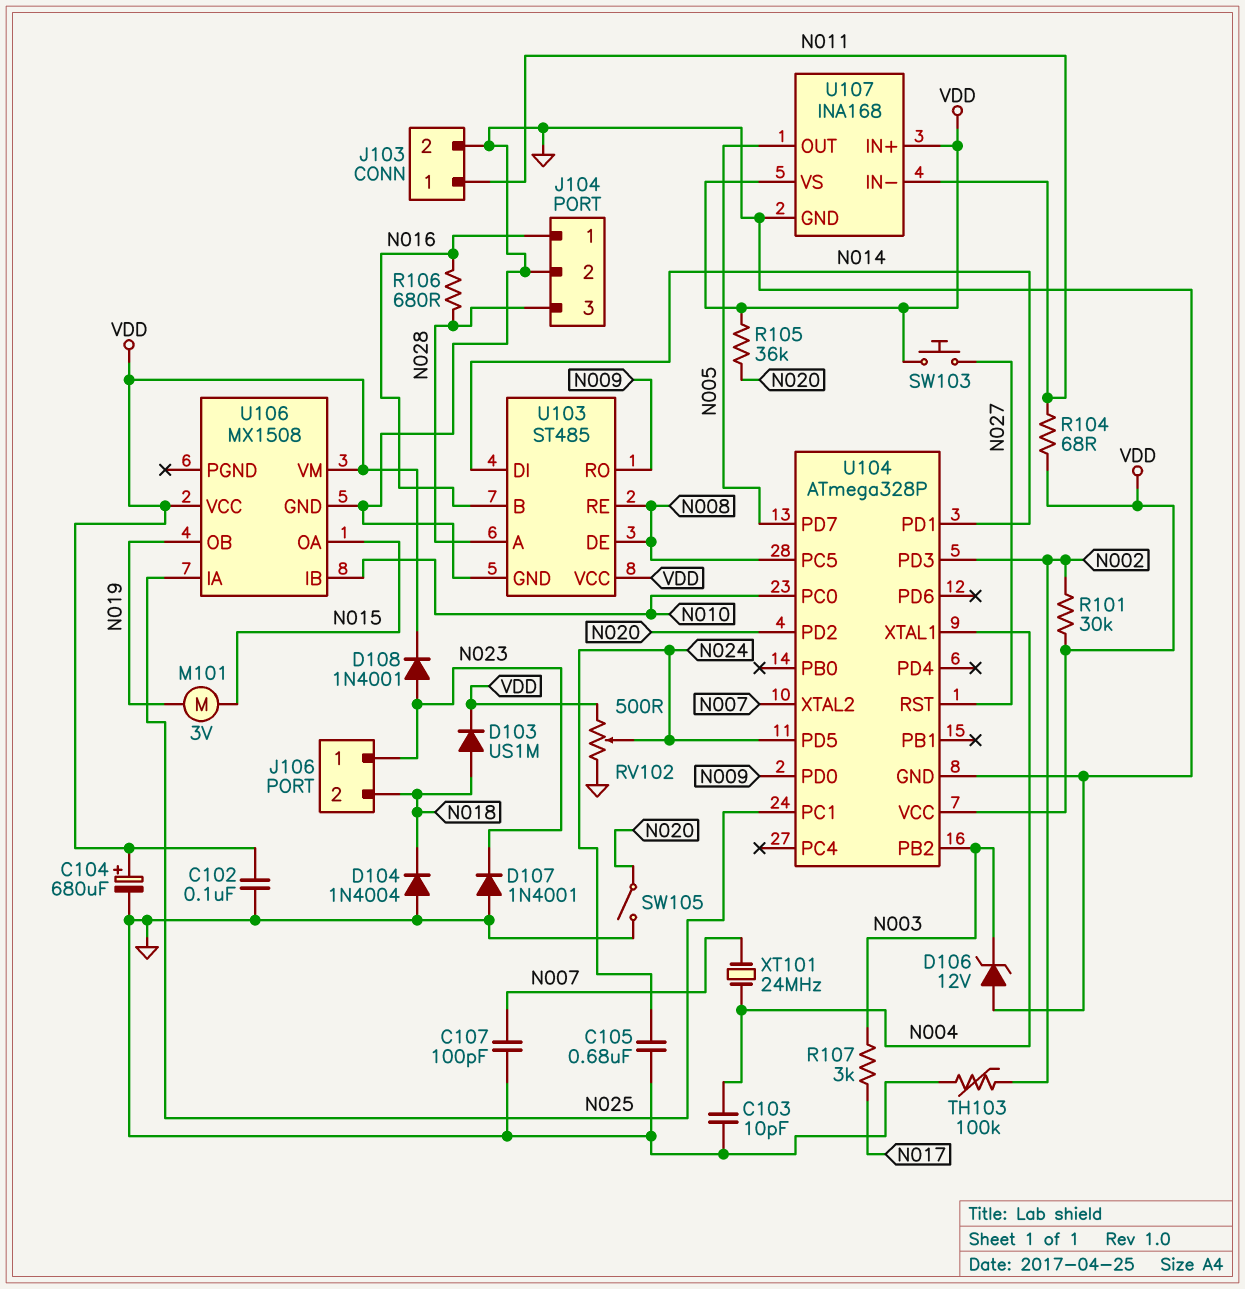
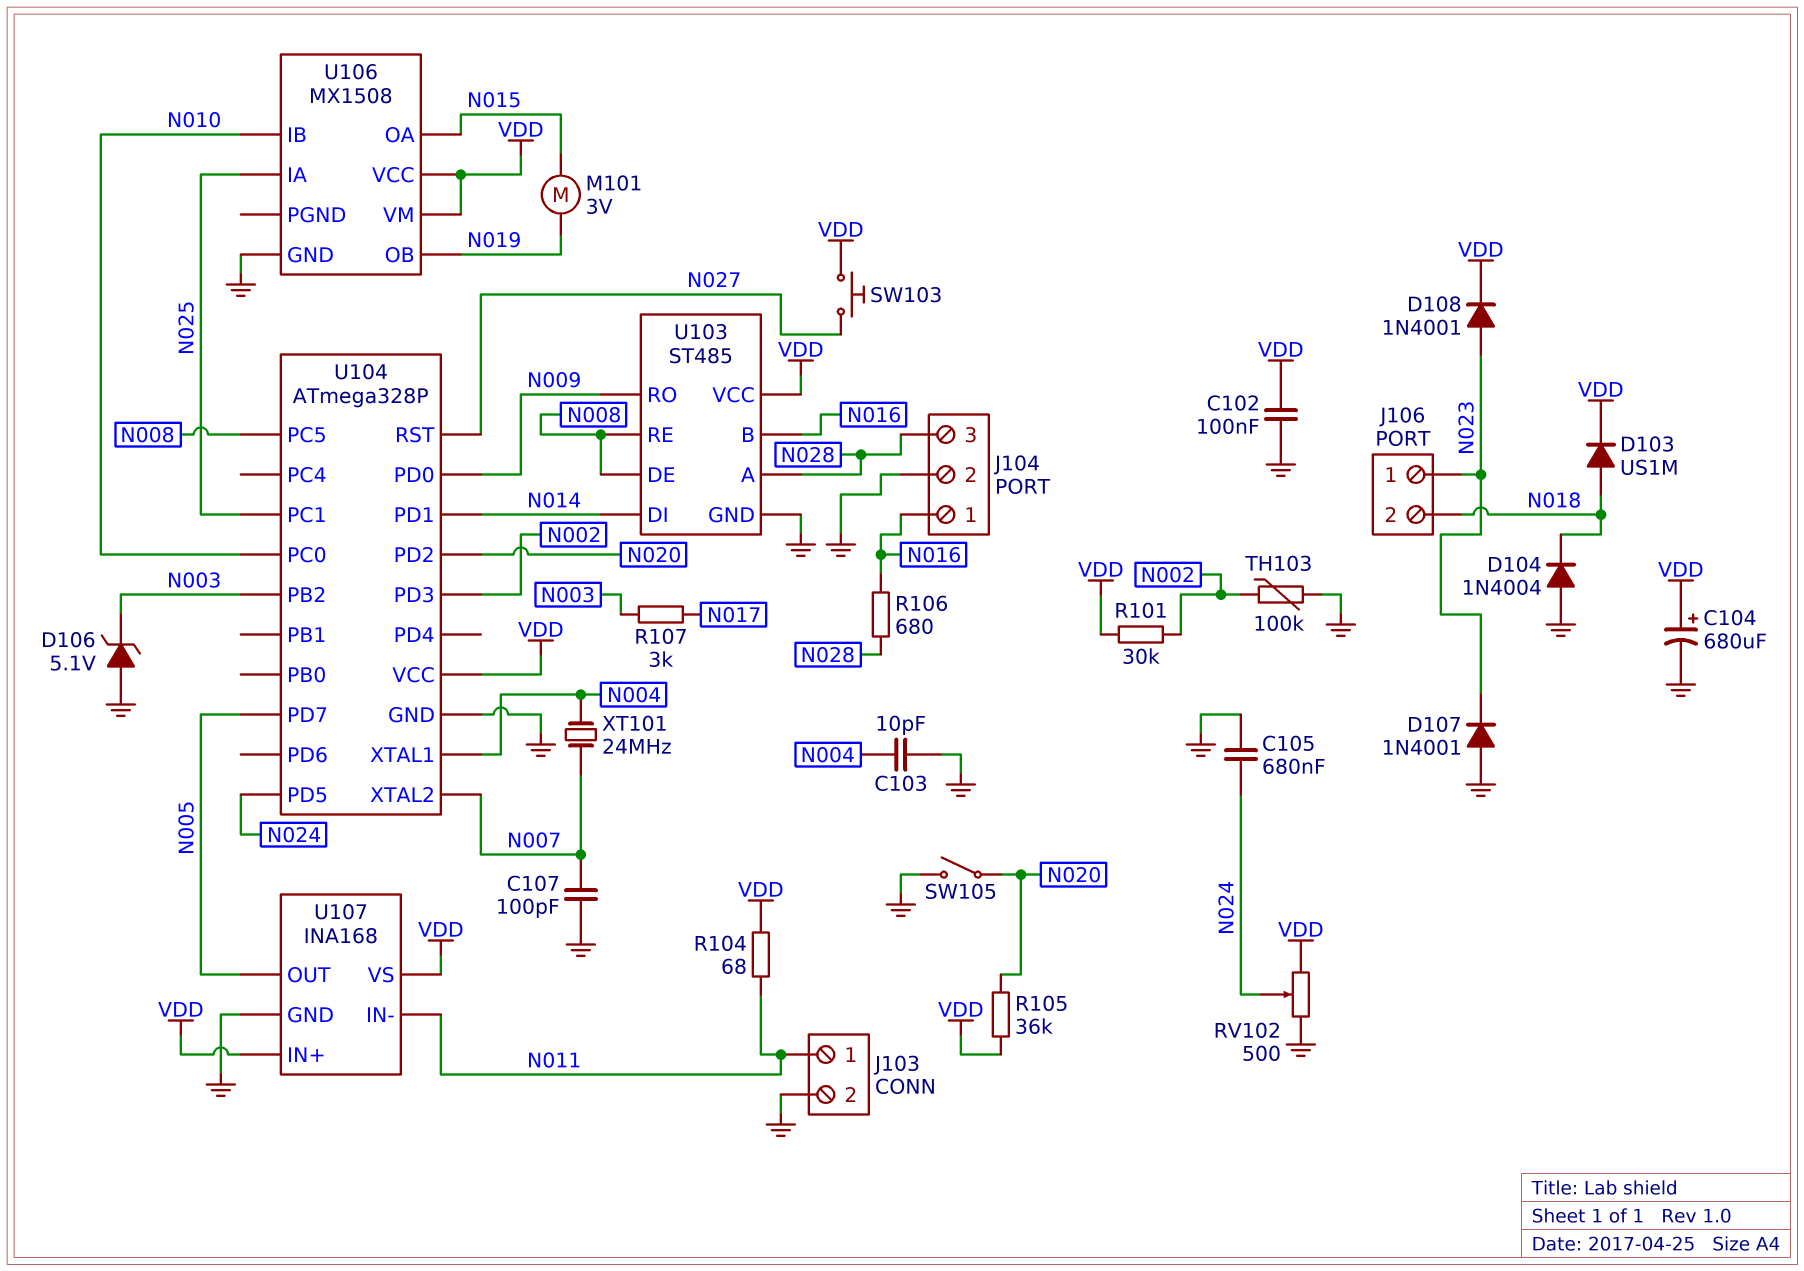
D106: zener 12V (A GND, K N003) -> zener 5.1V (A GND, K N003)

